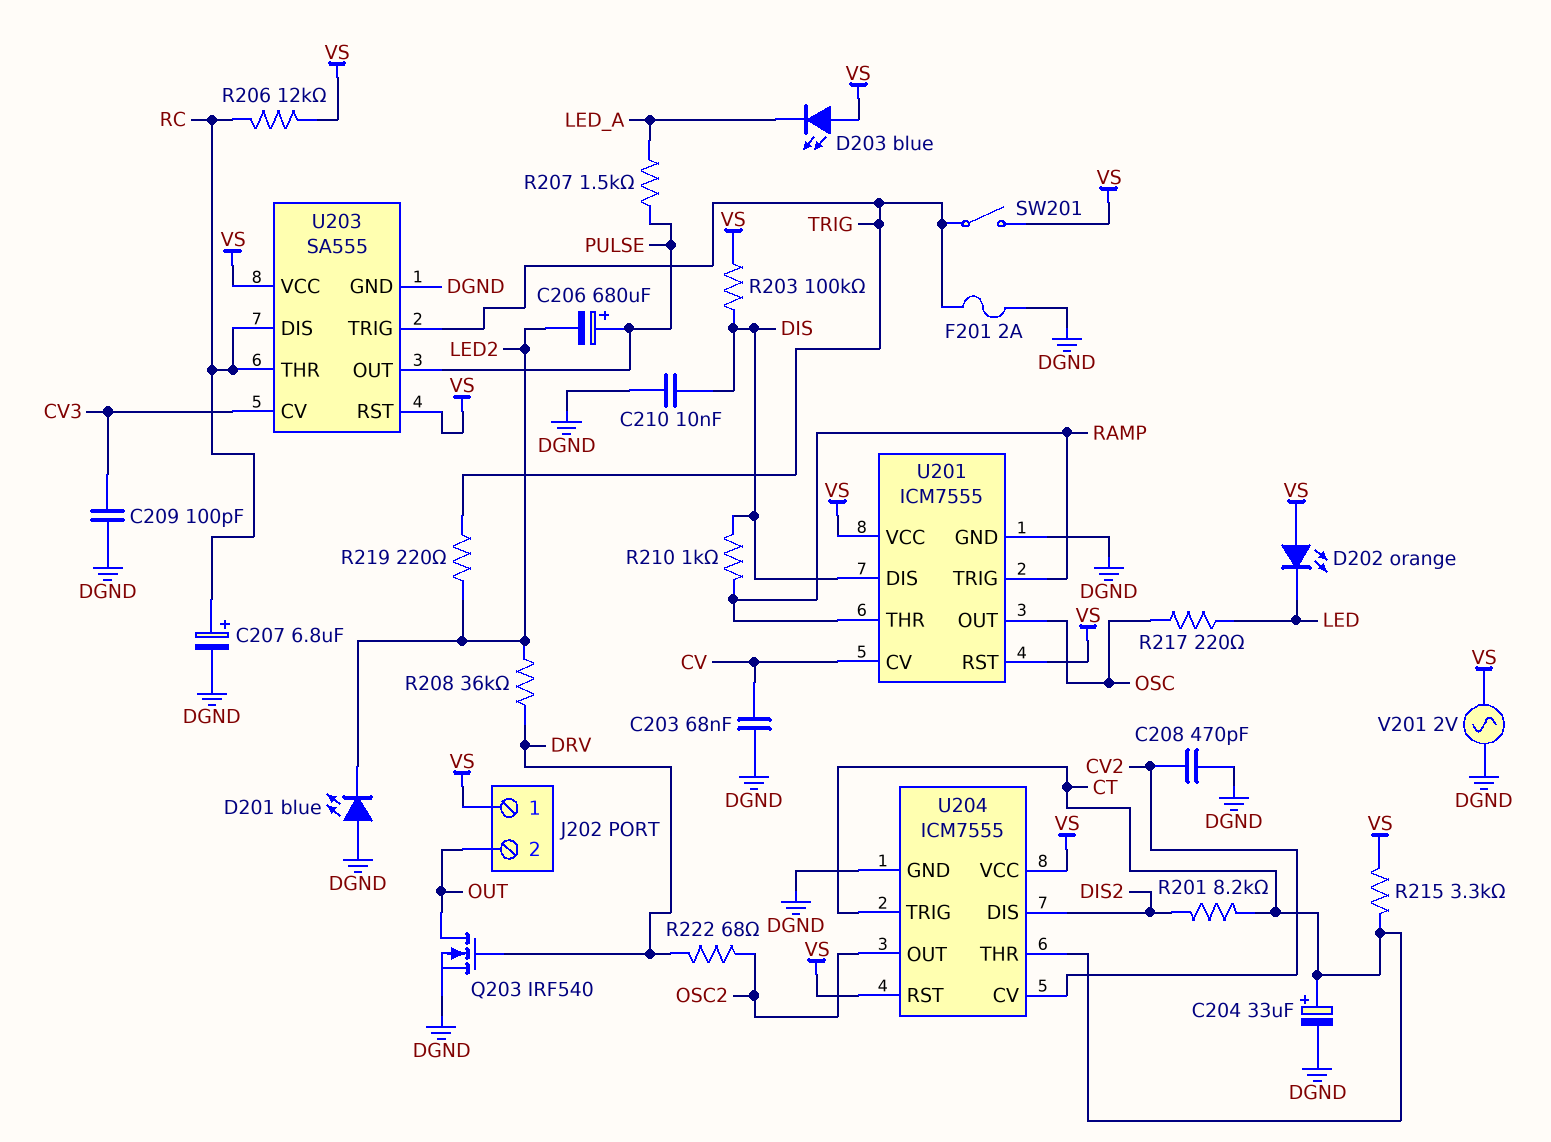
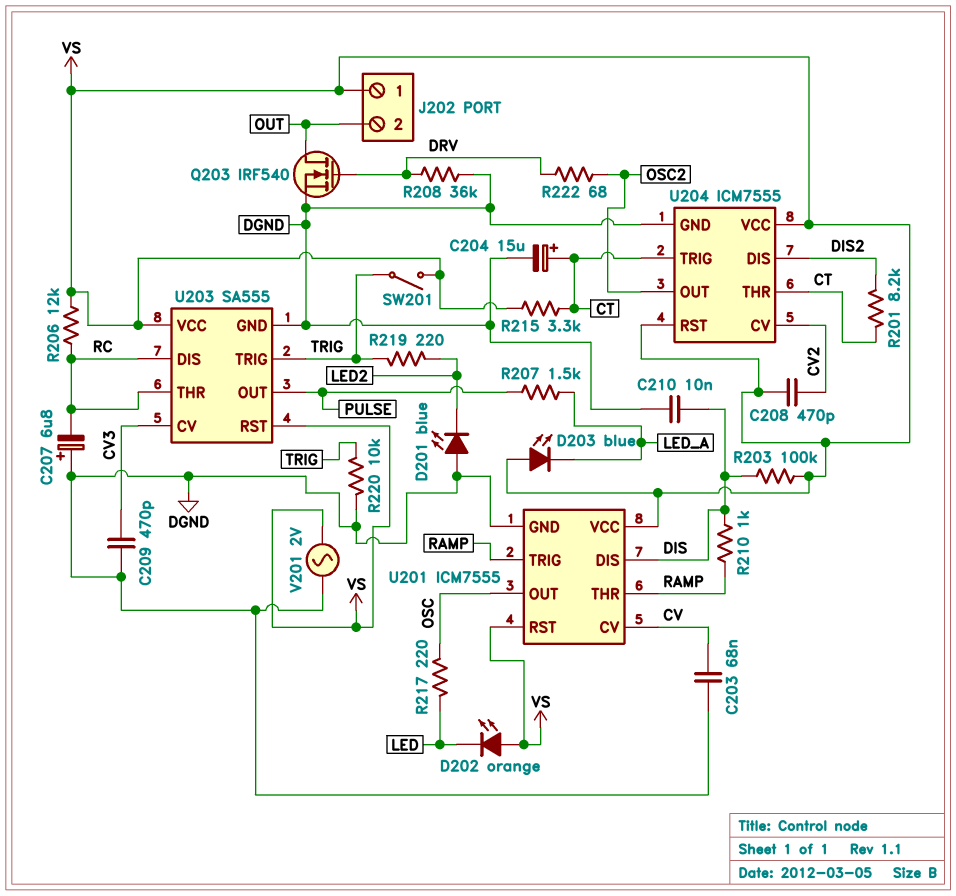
C204: 33uF (plus CT, minus DGND) -> 15uF (plus CT, minus DGND)
C206: 680uF (plus PULSE, minus LED2) -> none
C207: 6.8uF (plus RC, minus DGND) -> 6.8uF (plus DGND, minus RC)
C208: 470pF (CV2, DGND) -> 470pF (CV2, VS)
C209: 100pF (CV3, DGND) -> 470pF (CV3, DGND)
F201: 2A (DGND, TRIG) -> none
R208: 36k (DRV, LED2) -> 36k (DGND, DRV)
R220: none -> 10k (DGND, TRIG)

